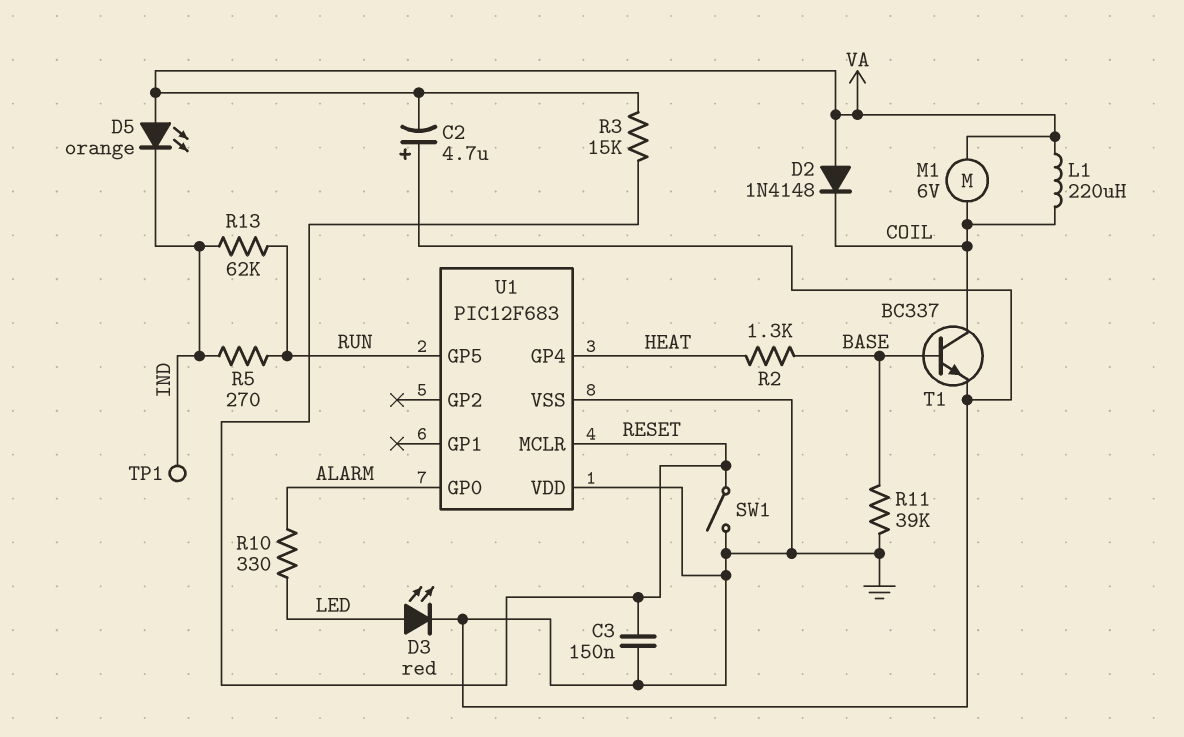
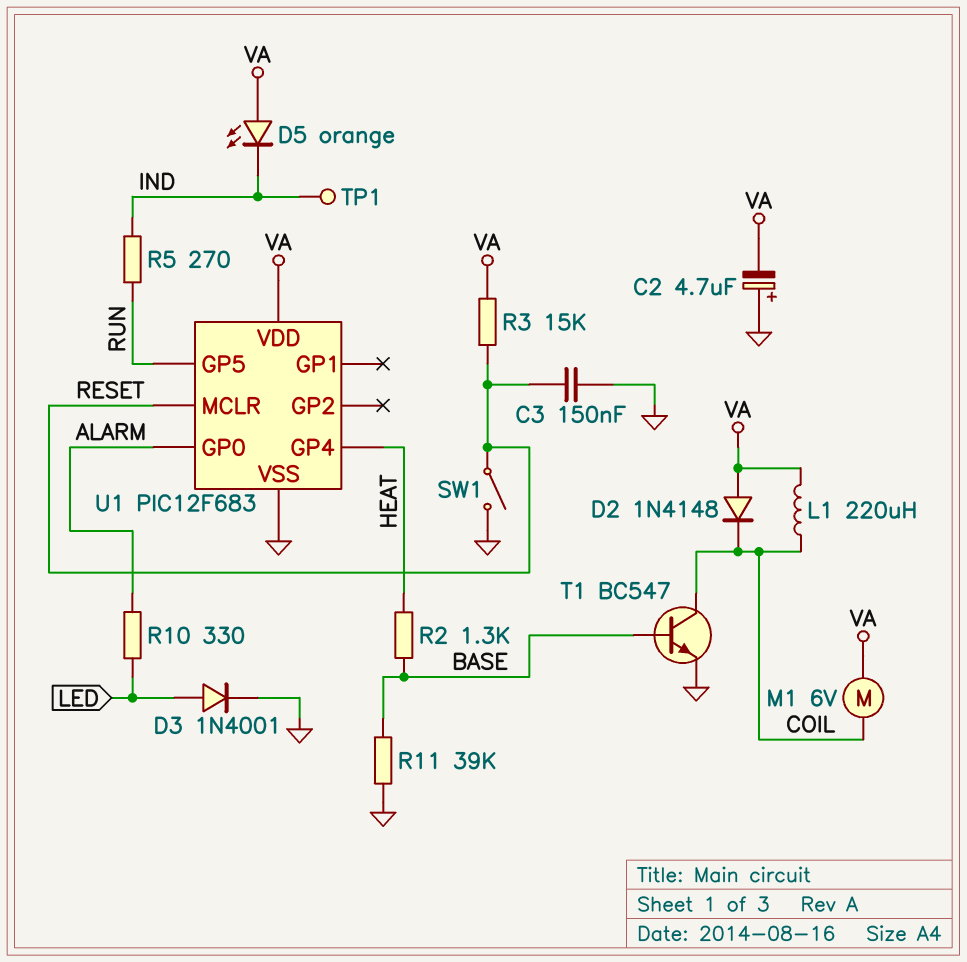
D3: LED red (A LED, K GND) -> diode 1N4001 (A LED, K GND)
R13: 62k (IND, RUN) -> none
T1: NPN BC337 (B BASE, C COIL, E GND) -> NPN BC547 (B BASE, C COIL, E GND)
U1 pin VDD: GND -> VA

